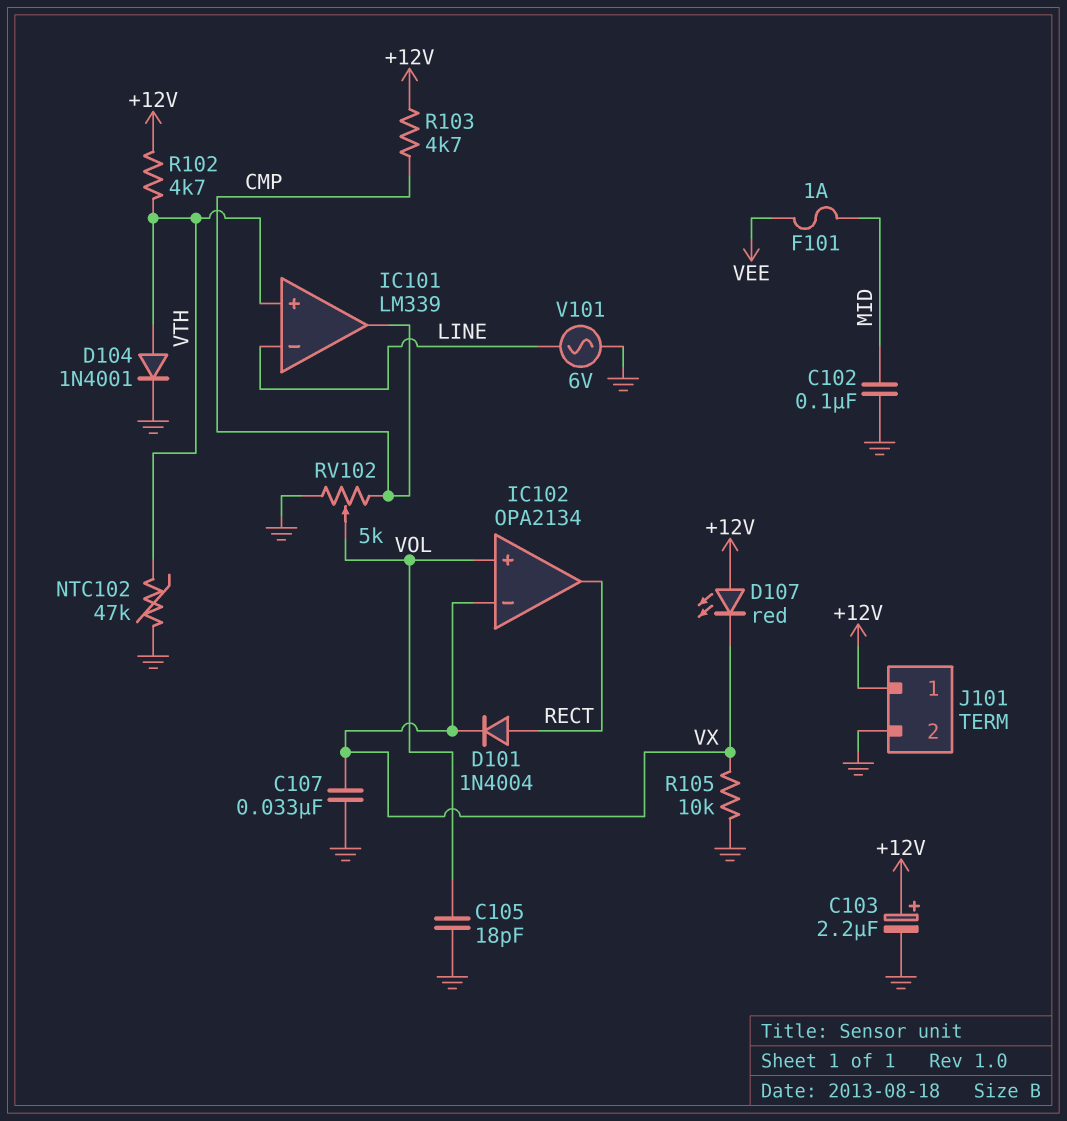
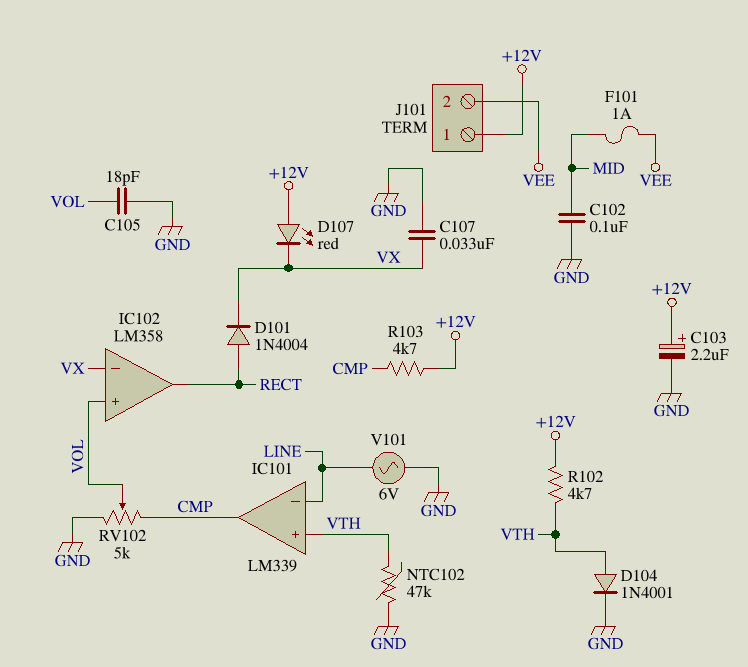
IC102: OPA2134 -> LM358
J101 pin 2: GND -> VEE
R105: 10k (GND, VX) -> none

